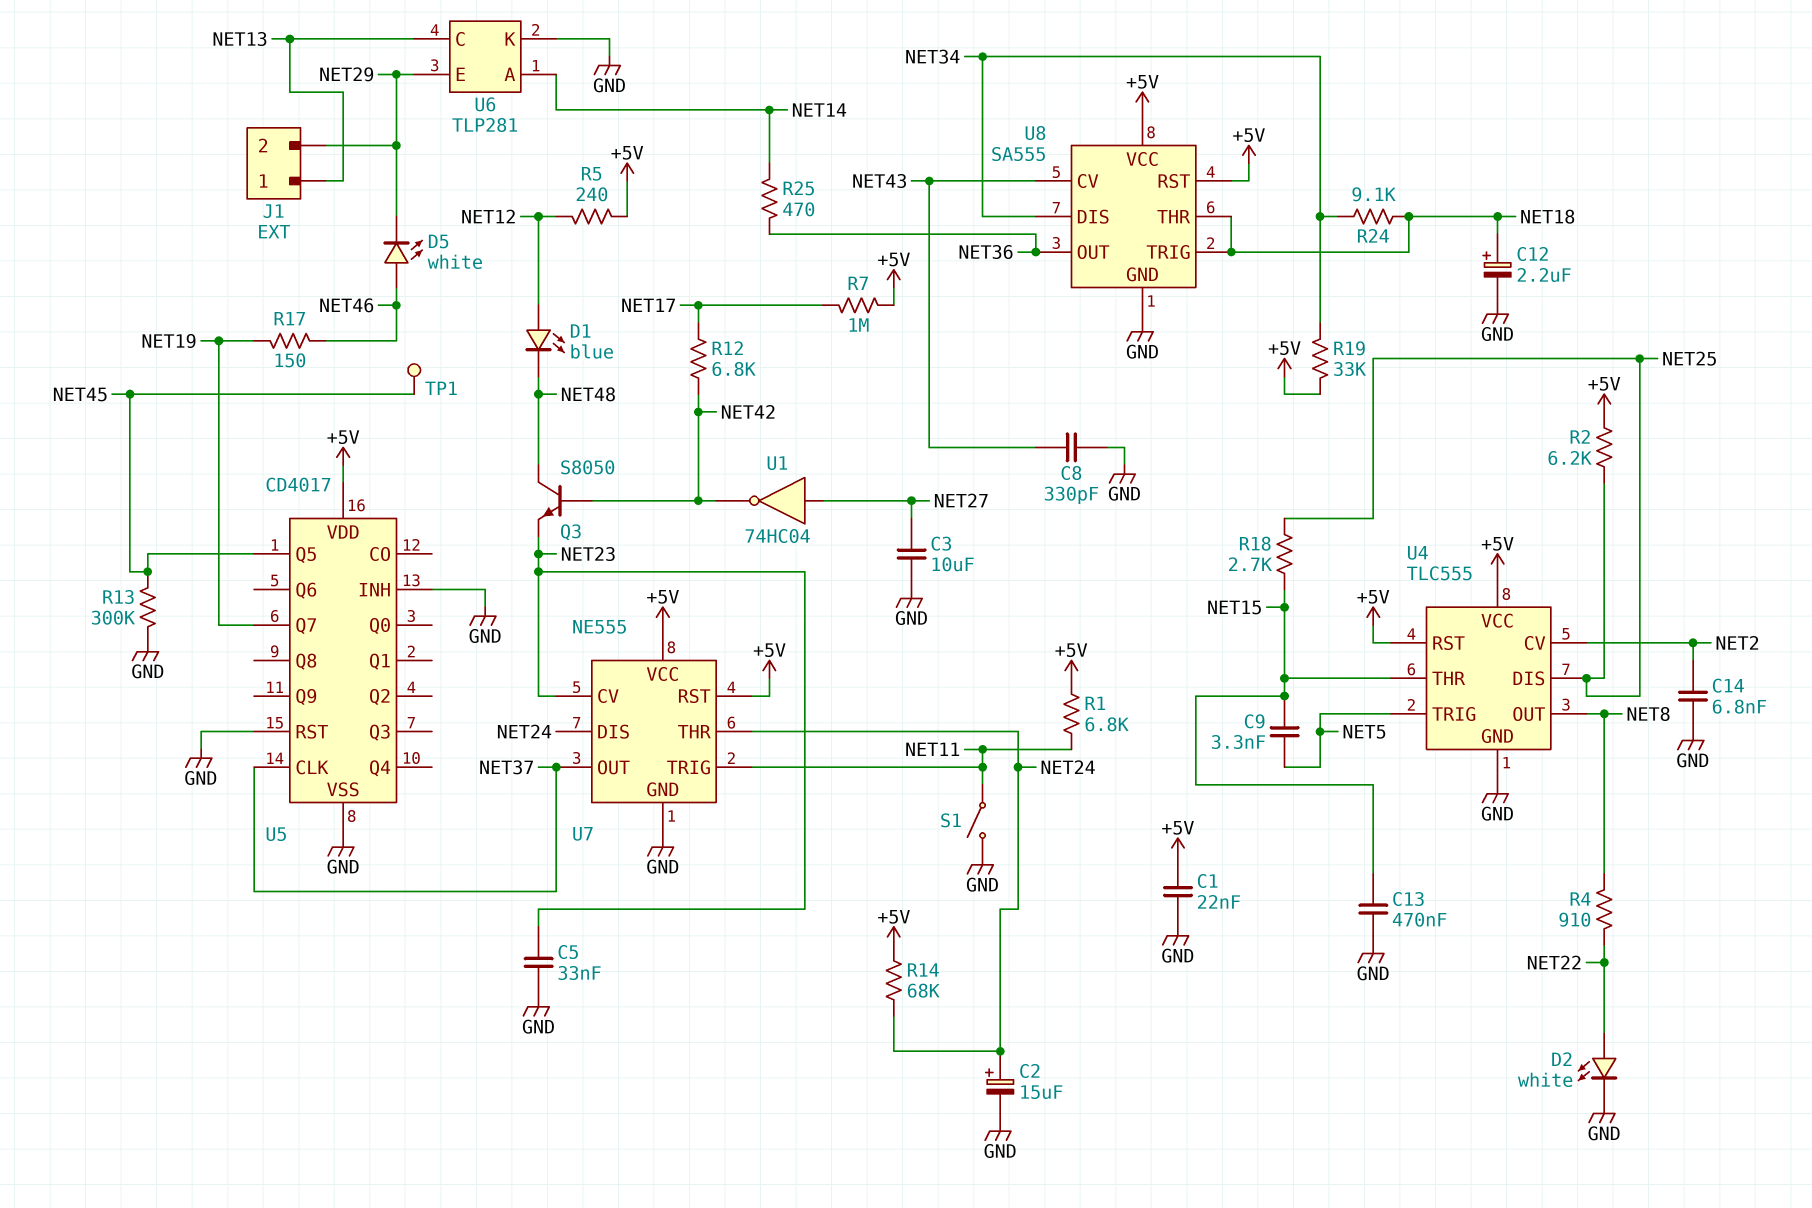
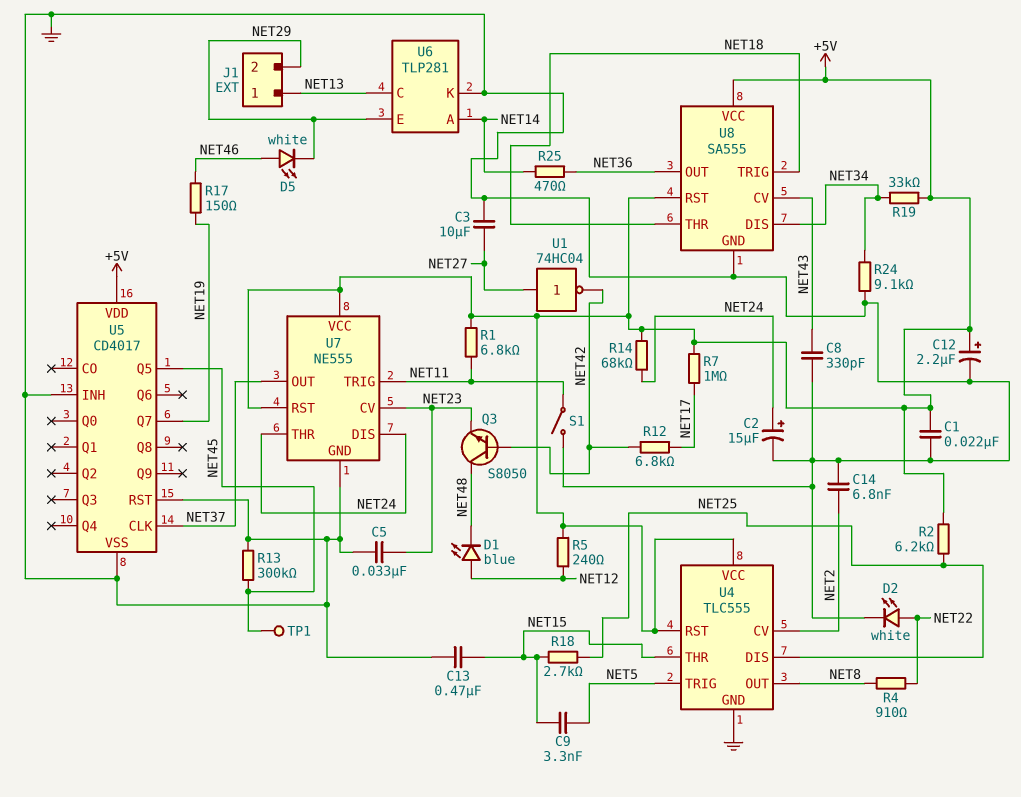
C12: 2.2uF (plus NET18, minus GND) -> 2.2uF (plus +5V, minus GND)
R24: 9.1k (NET18, NET34) -> 9.1k (GND, NET34)

